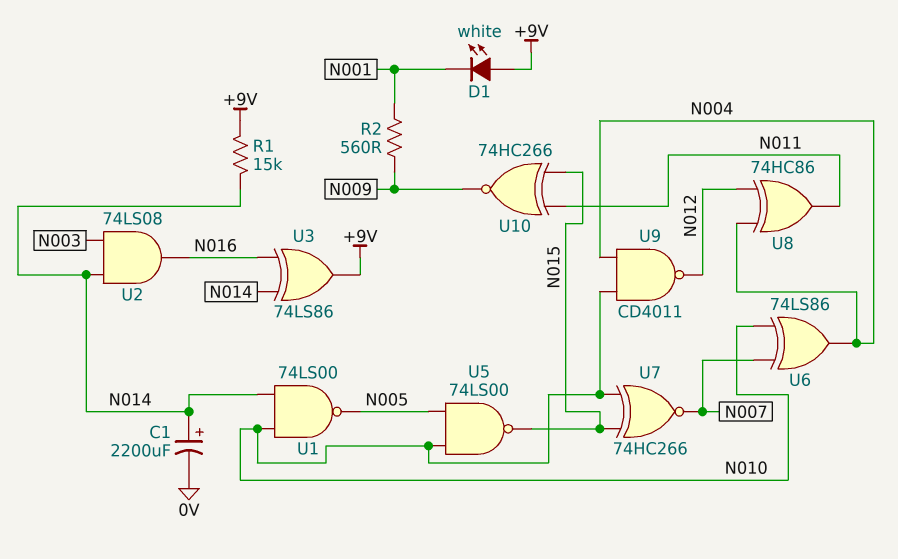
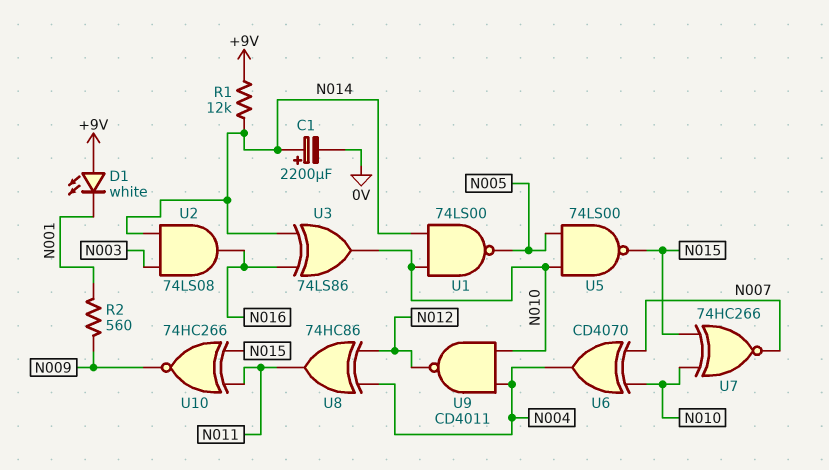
R1: 15k (+9V, N014) -> 12k (+9V, N014)
U3: XOR 74LS86 (in N014, in N016, out +9V) -> XOR 74LS86 (in N014, in N016, out N010)
U6: XOR 74LS86 (in N007, in N010, out N004) -> XOR CD4070 (in N007, in N010, out N004)

